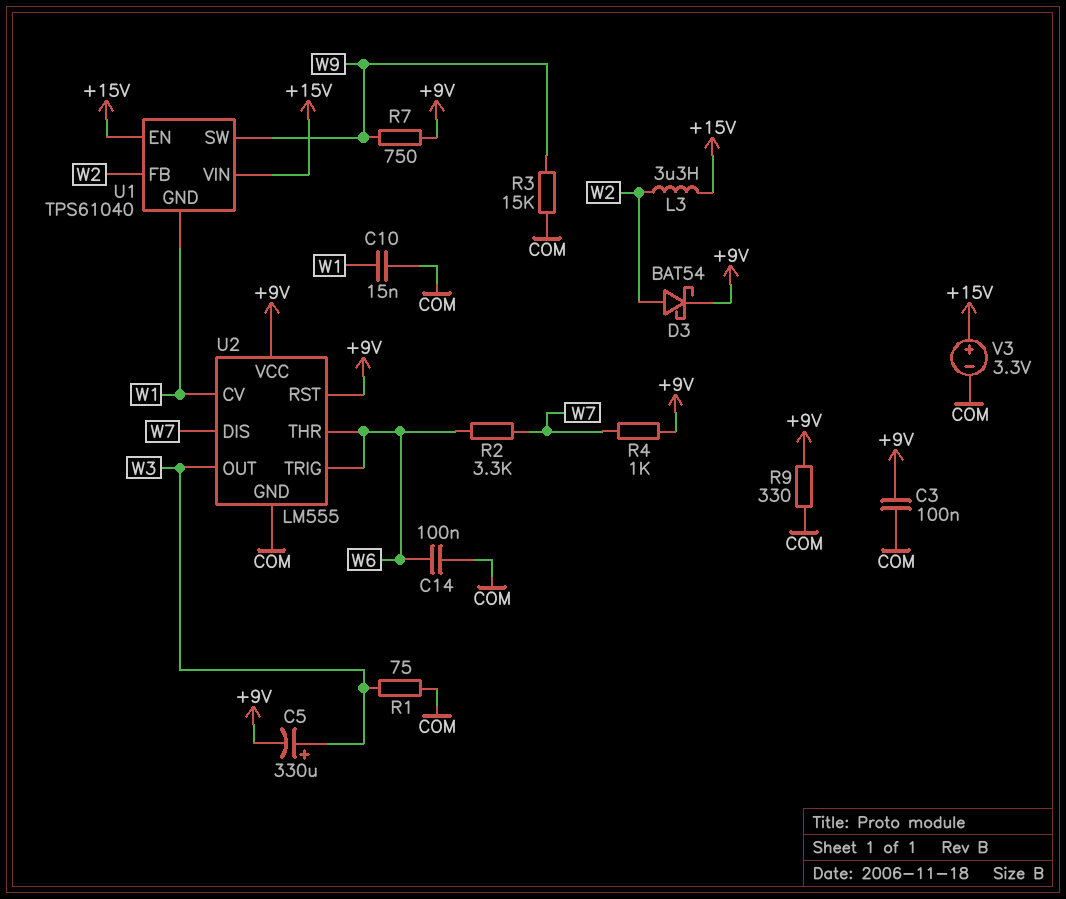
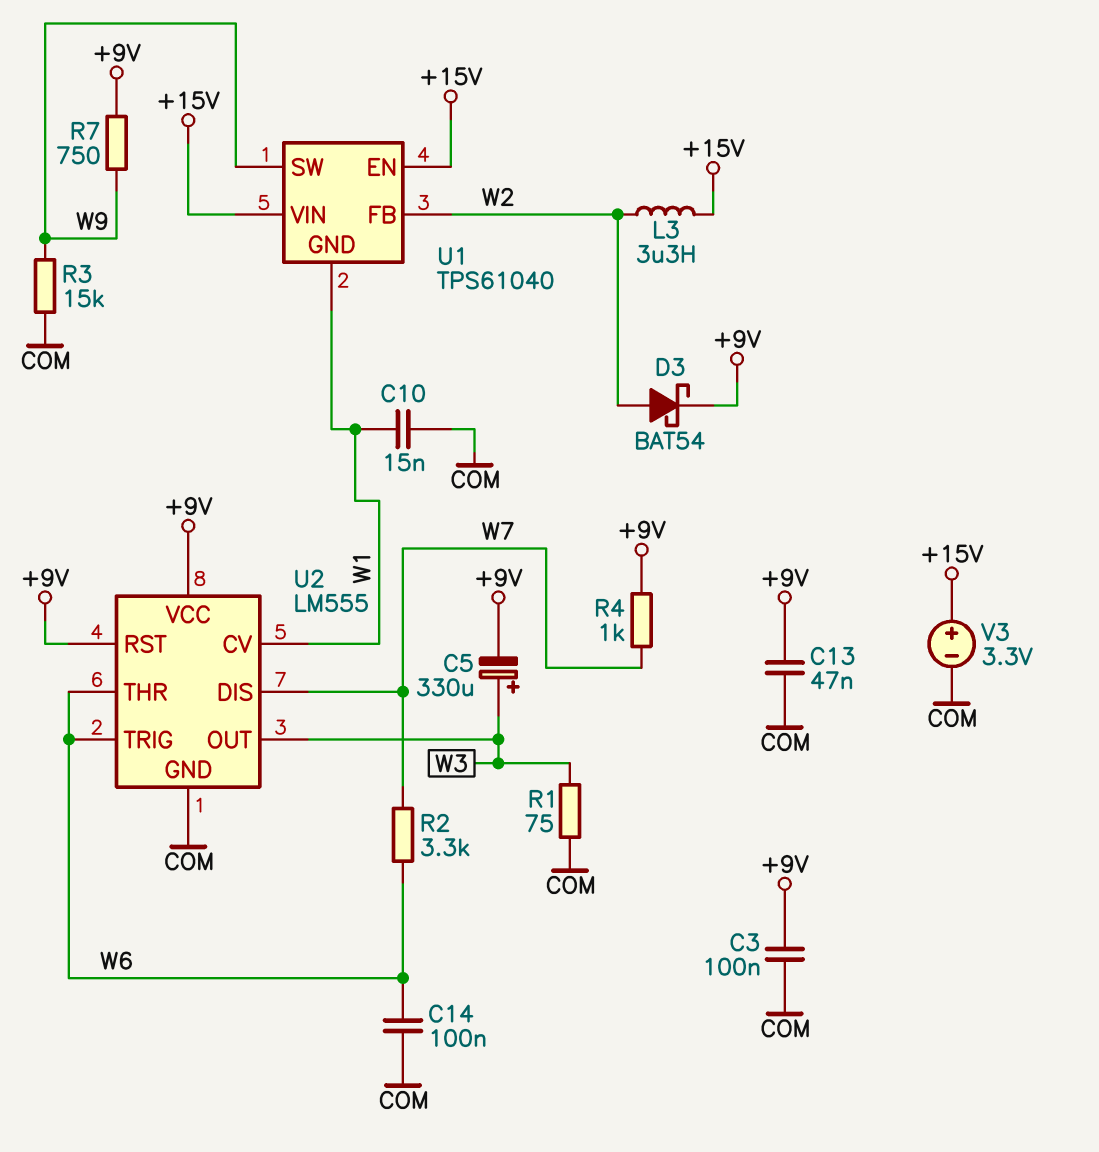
C13: none -> 47nF (+9V, COM)
R9: 330 (+9V, COM) -> none

